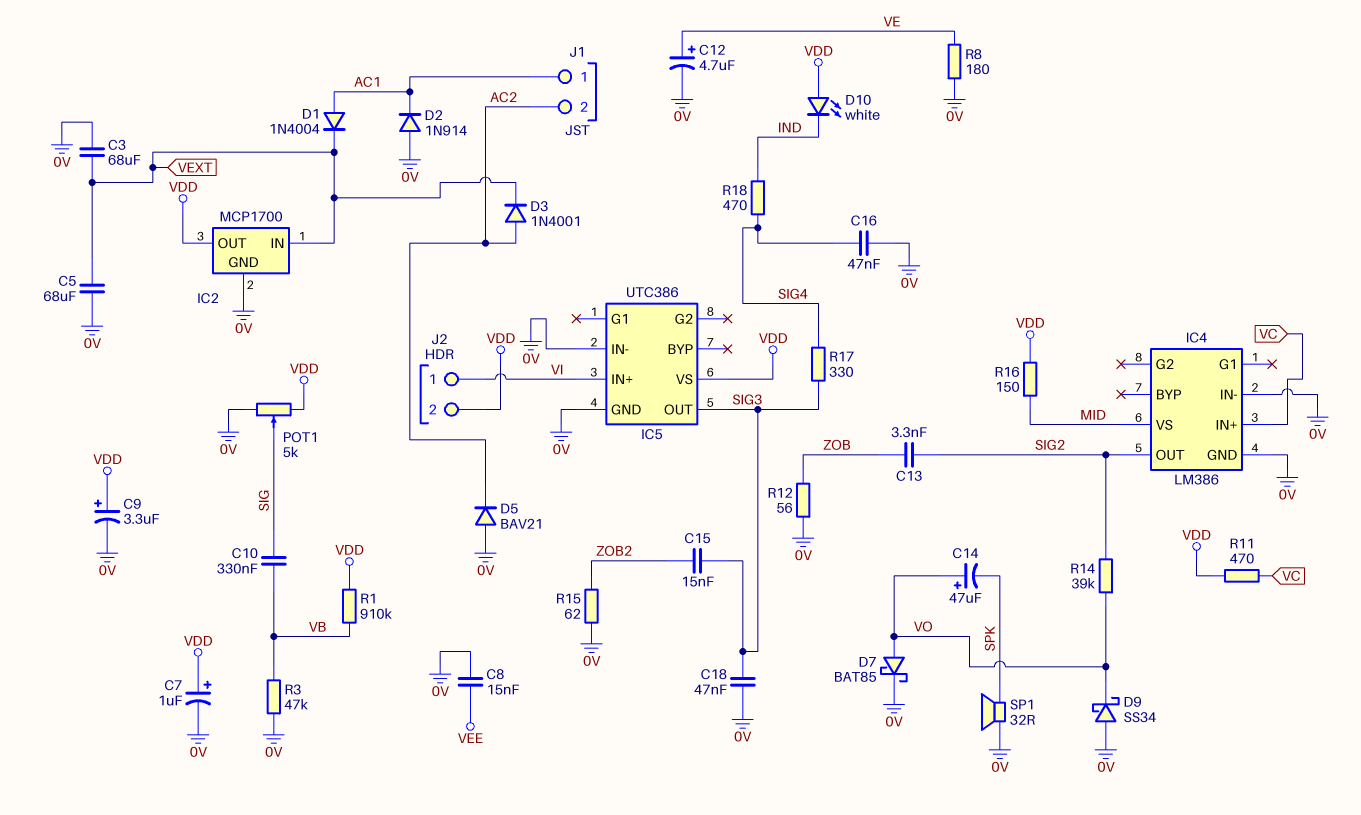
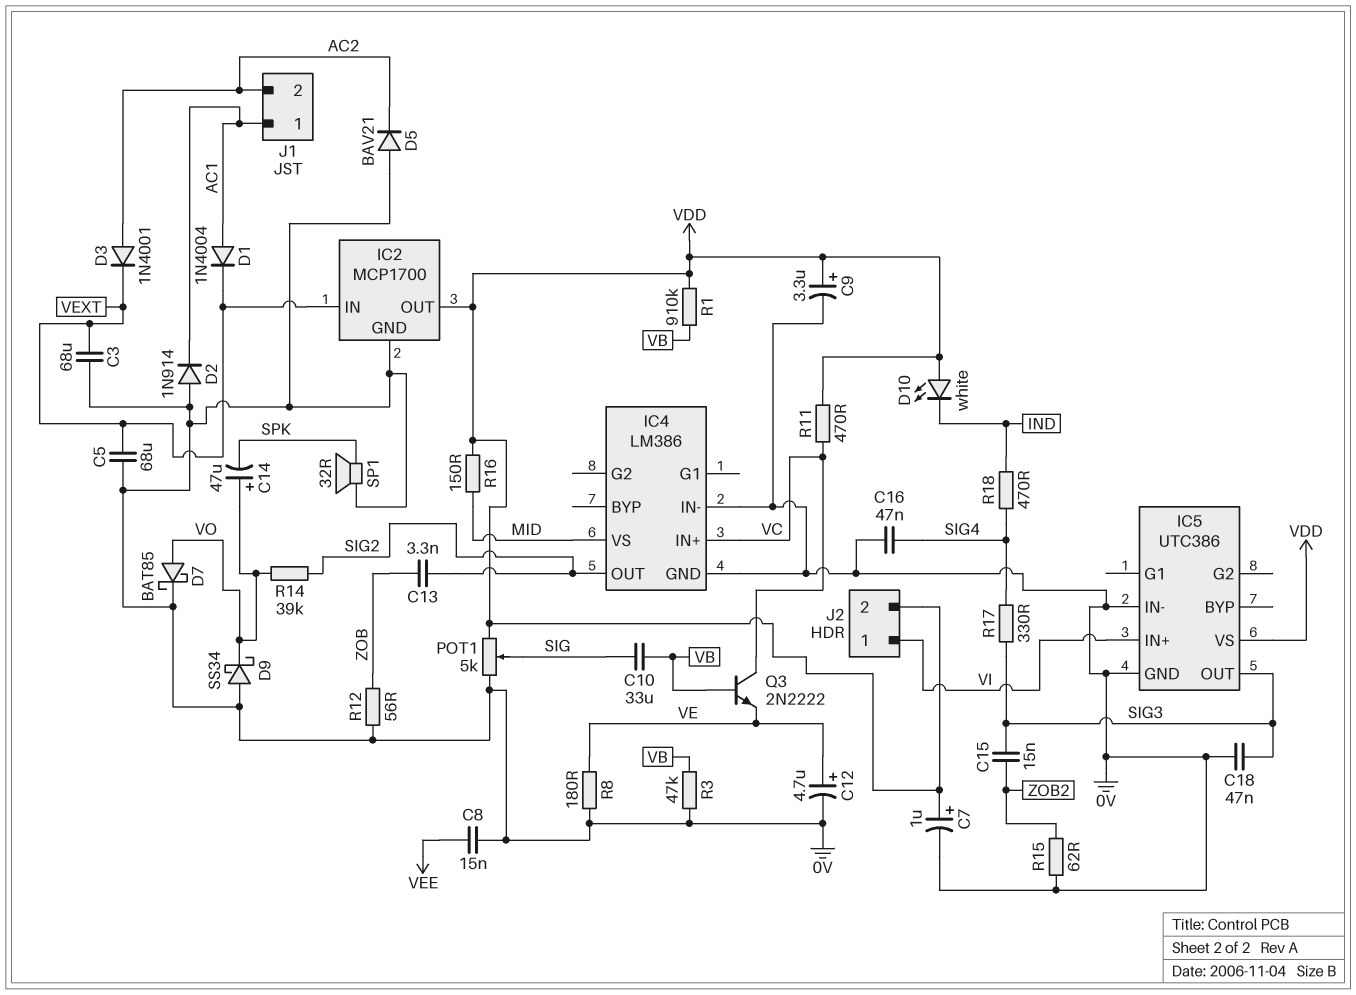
C10: 330nF (SIG, VB) -> 33uF (SIG, VB)
Q3: none -> NPN 2N2222 (B VB, C VC, E VE)

